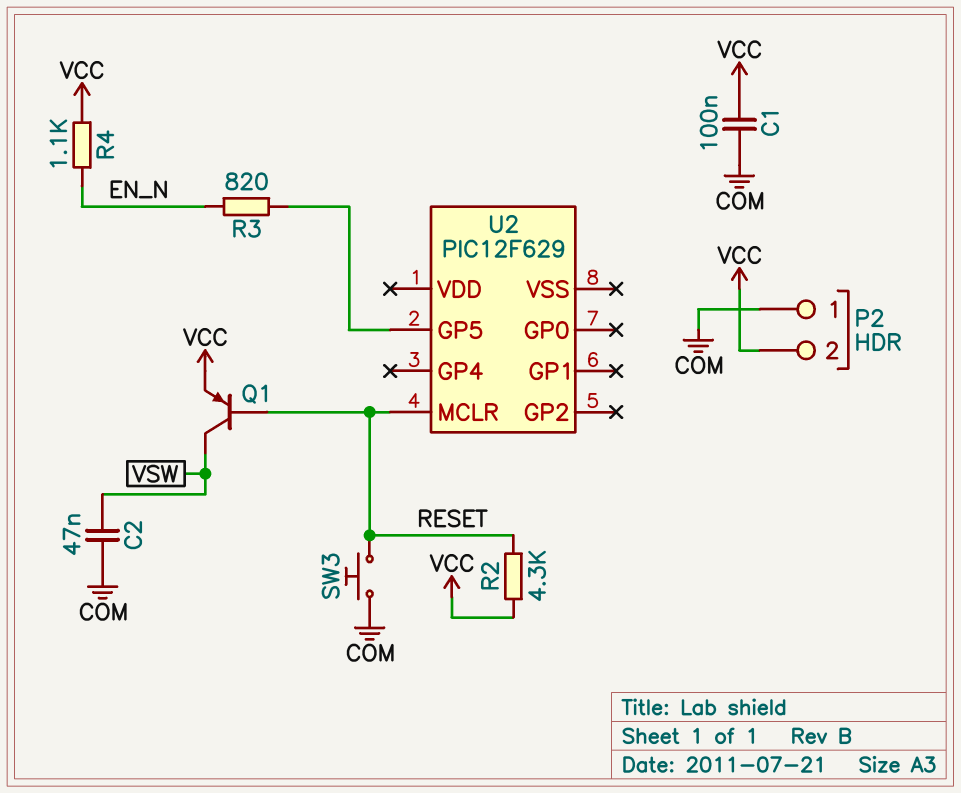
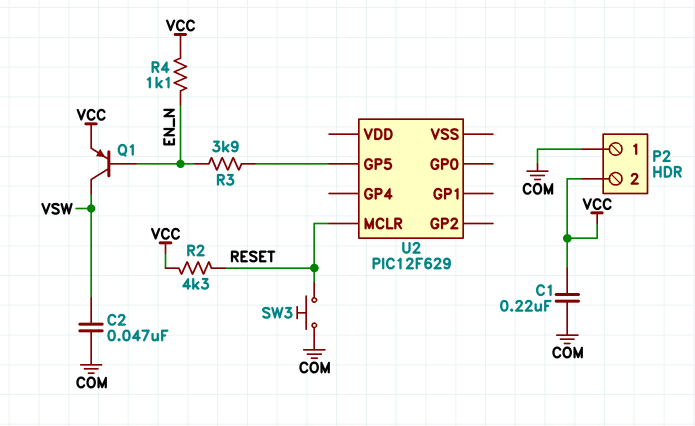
C1: 100nF (COM, VCC) -> 220nF (COM, VCC)
Q1: PNP (B RESET, C VSW, E VCC) -> PNP (B EN_N, C VSW, E VCC)
R3: 820 (EN_N, U2/GP5) -> 3.9k (EN_N, U2/GP5)

